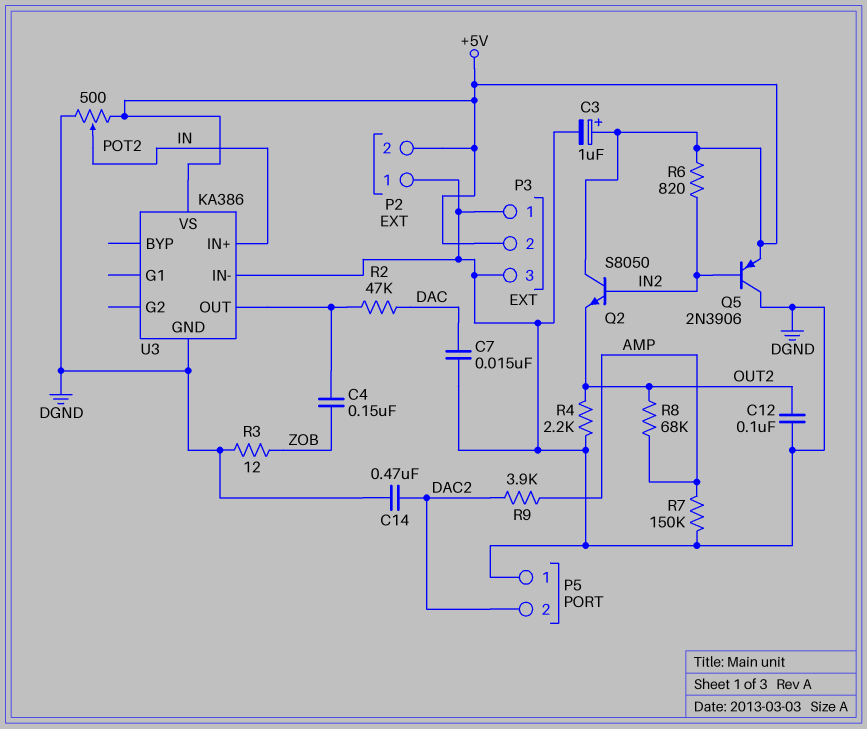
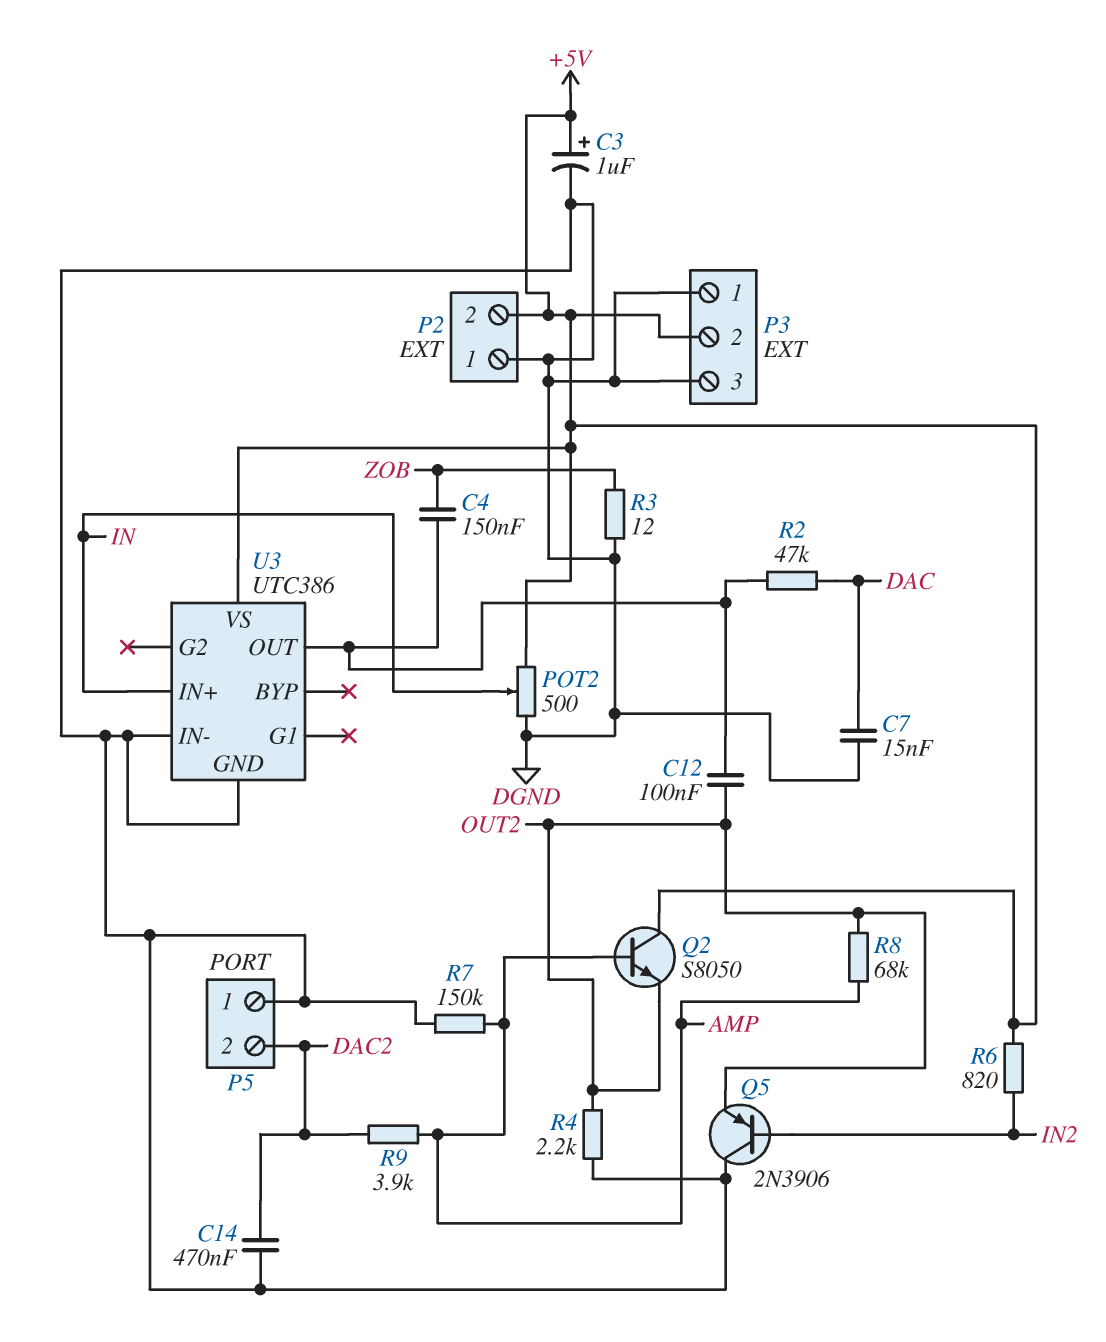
C12: 100nF (DGND, OUT2) -> 100nF (OUT2, U3/OUT)
Q2: NPN S8050 (B IN2, C +5V, E OUT2) -> NPN S8050 (B AMP, C +5V, E OUT2)
Q5: PNP 2N3906 (B IN2, C DGND, E +5V) -> PNP 2N3906 (B IN2, C DGND, E OUT2)
U3: KA386 -> UTC386

